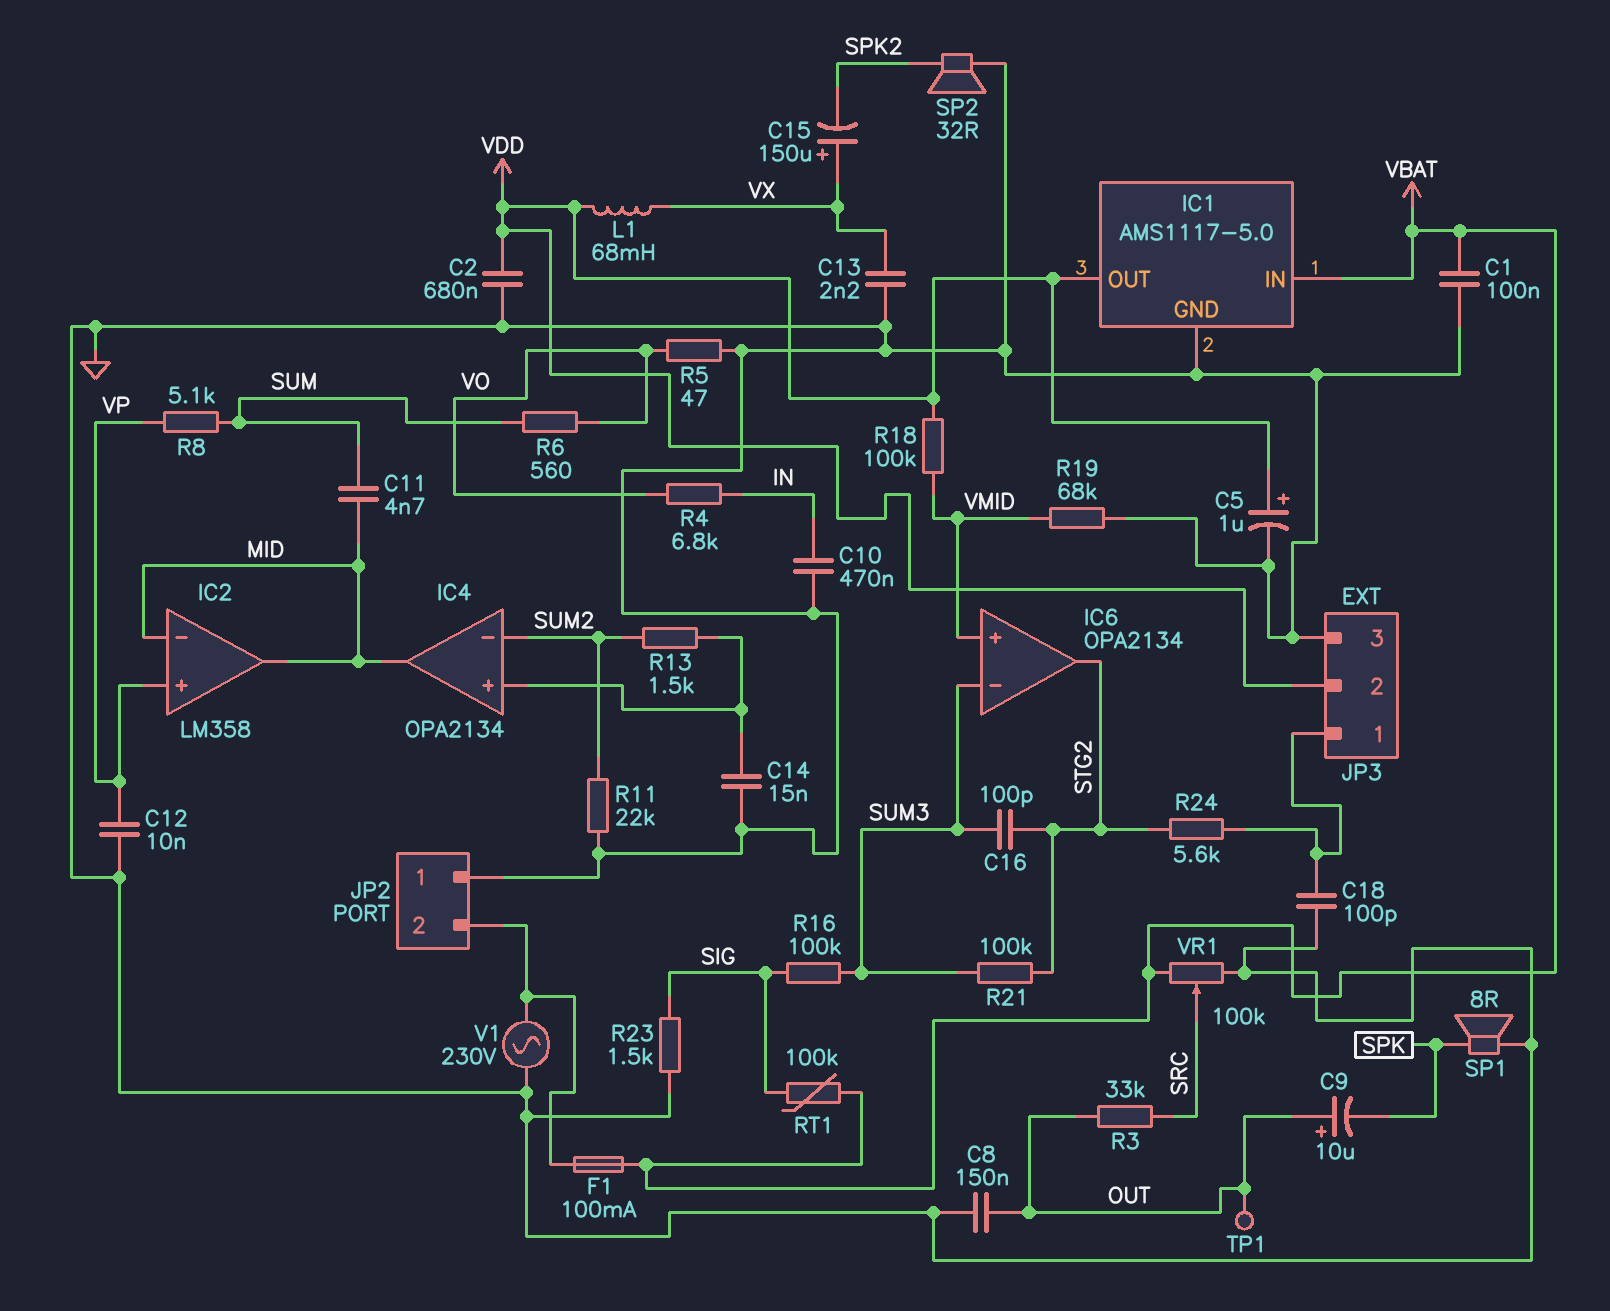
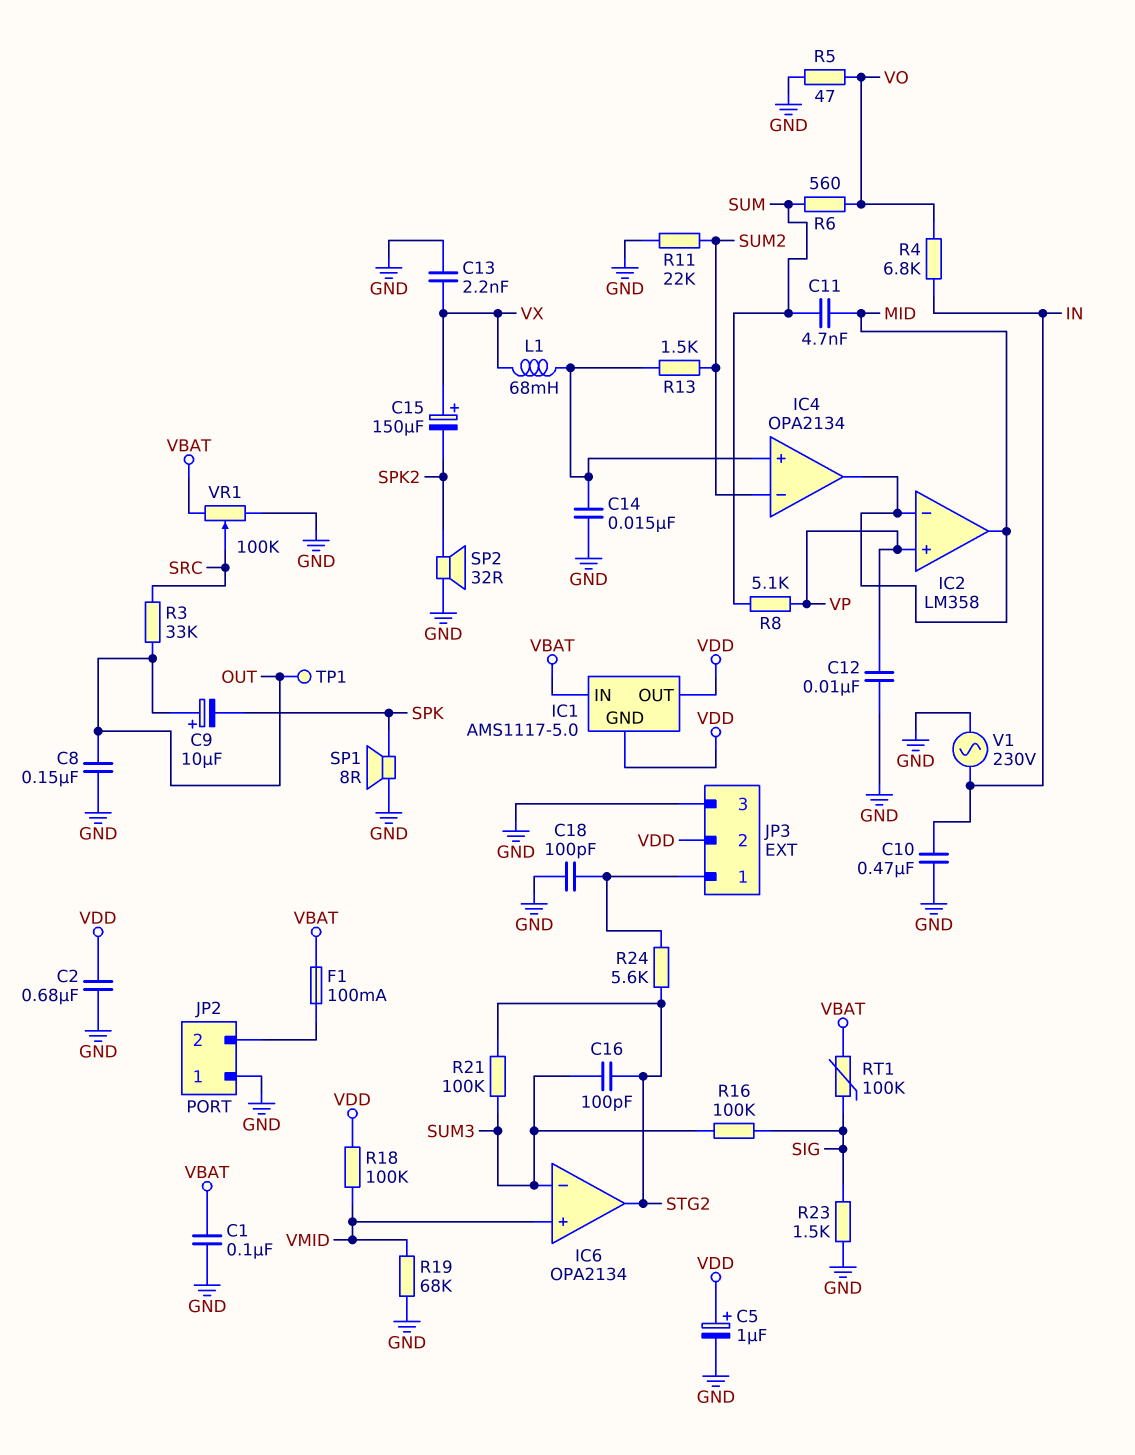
IC1 pin GND: GND -> VDD
L1: 68mH (VDD, VX) -> 68mH (IC4/in+, VX)
V1: AC 230V (GND, JP2/2) -> AC 230V (GND, IN)

